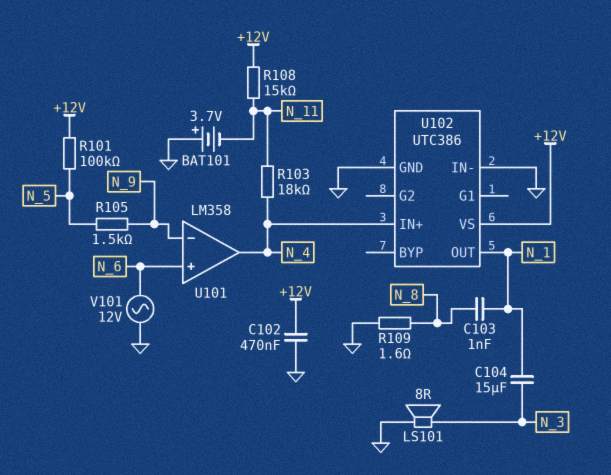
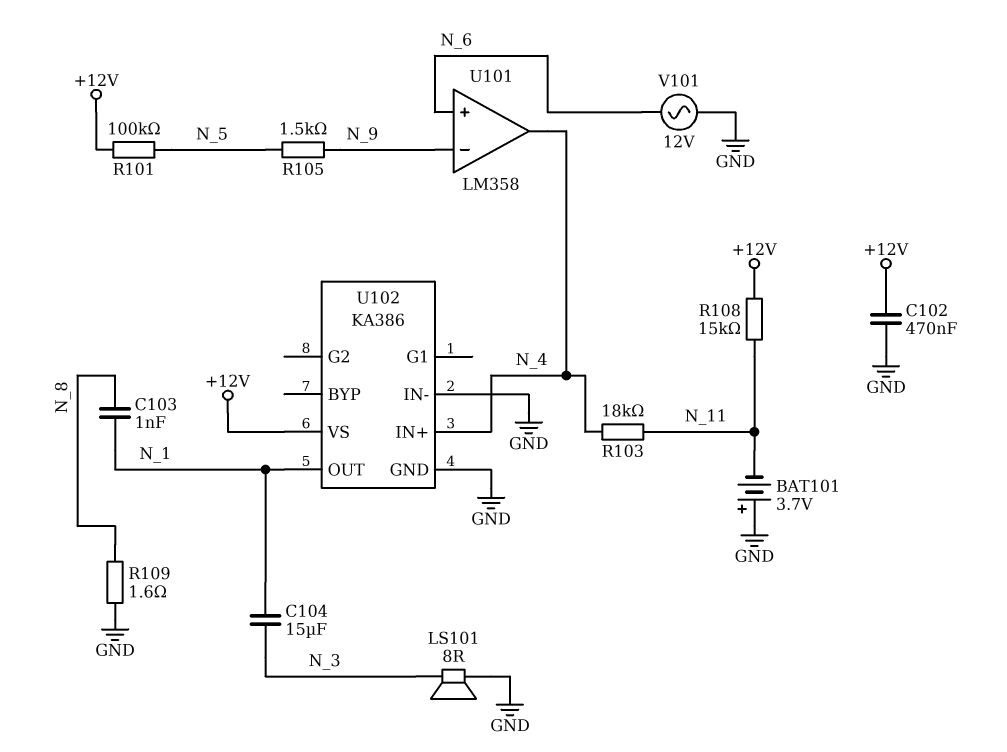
U102: UTC386 -> KA386

